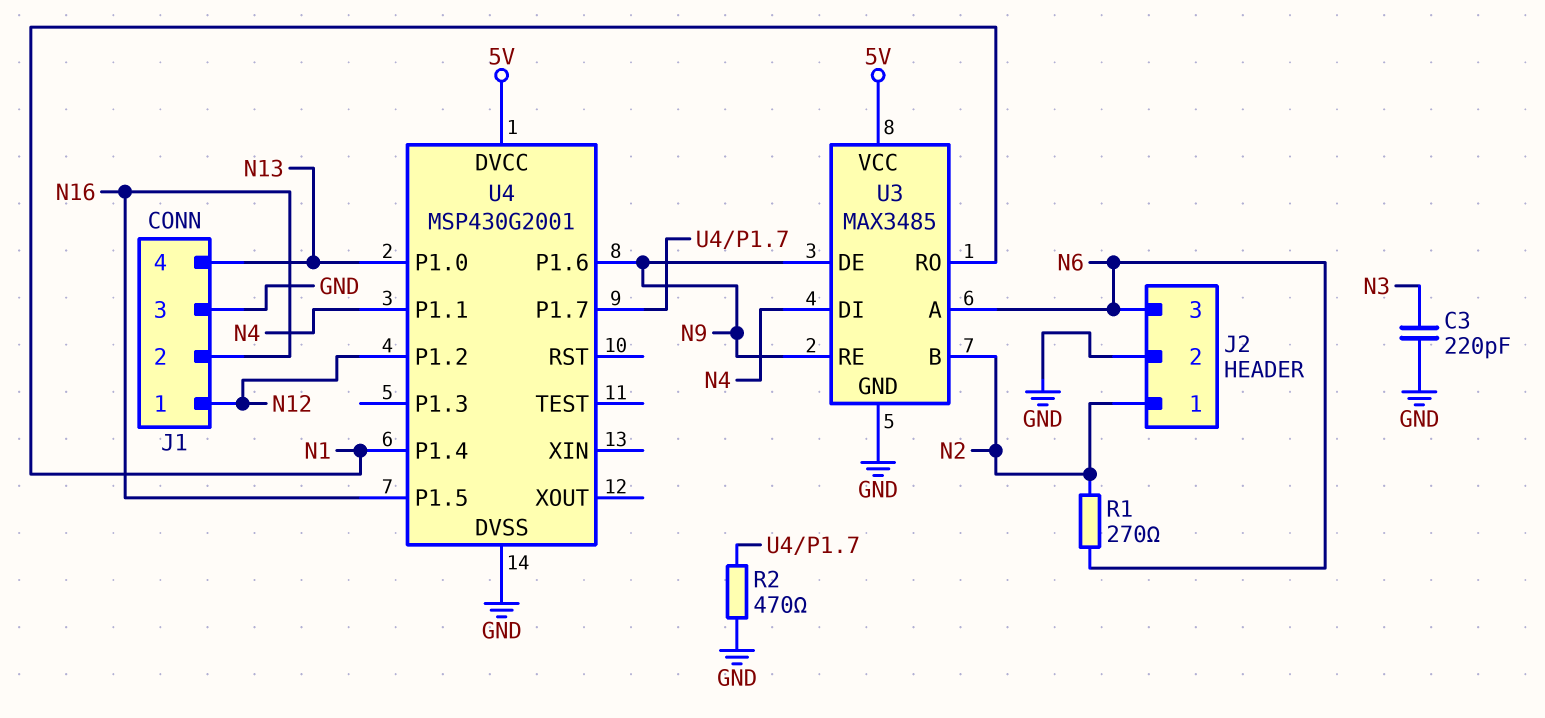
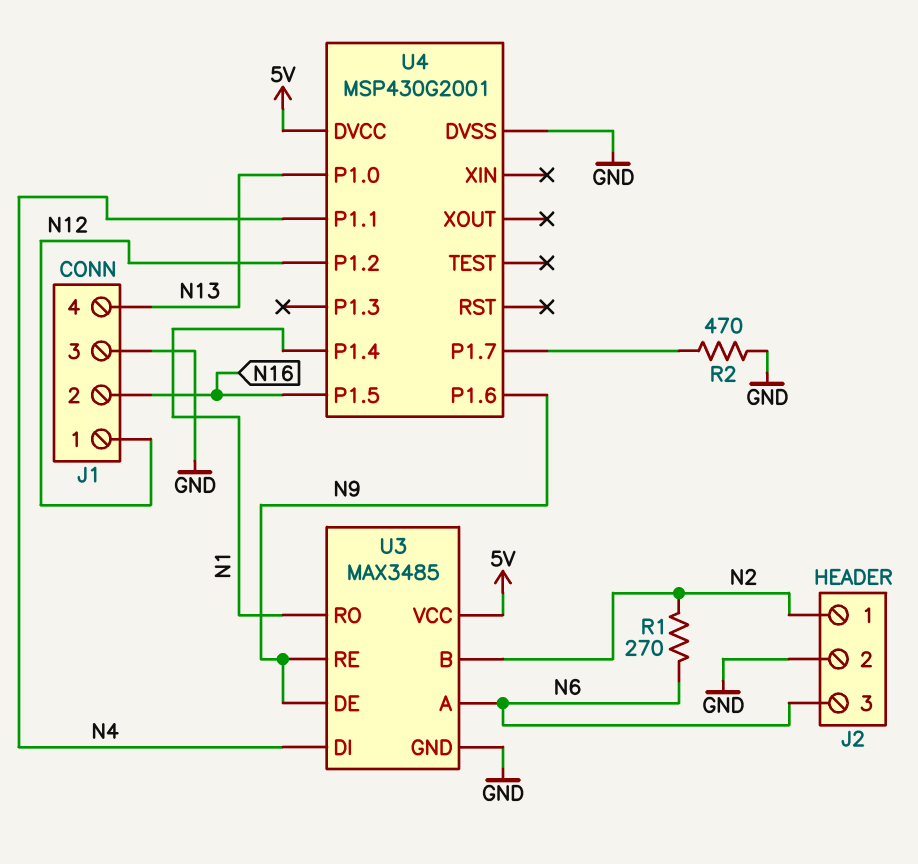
C3: 220pF (GND, N3) -> none

